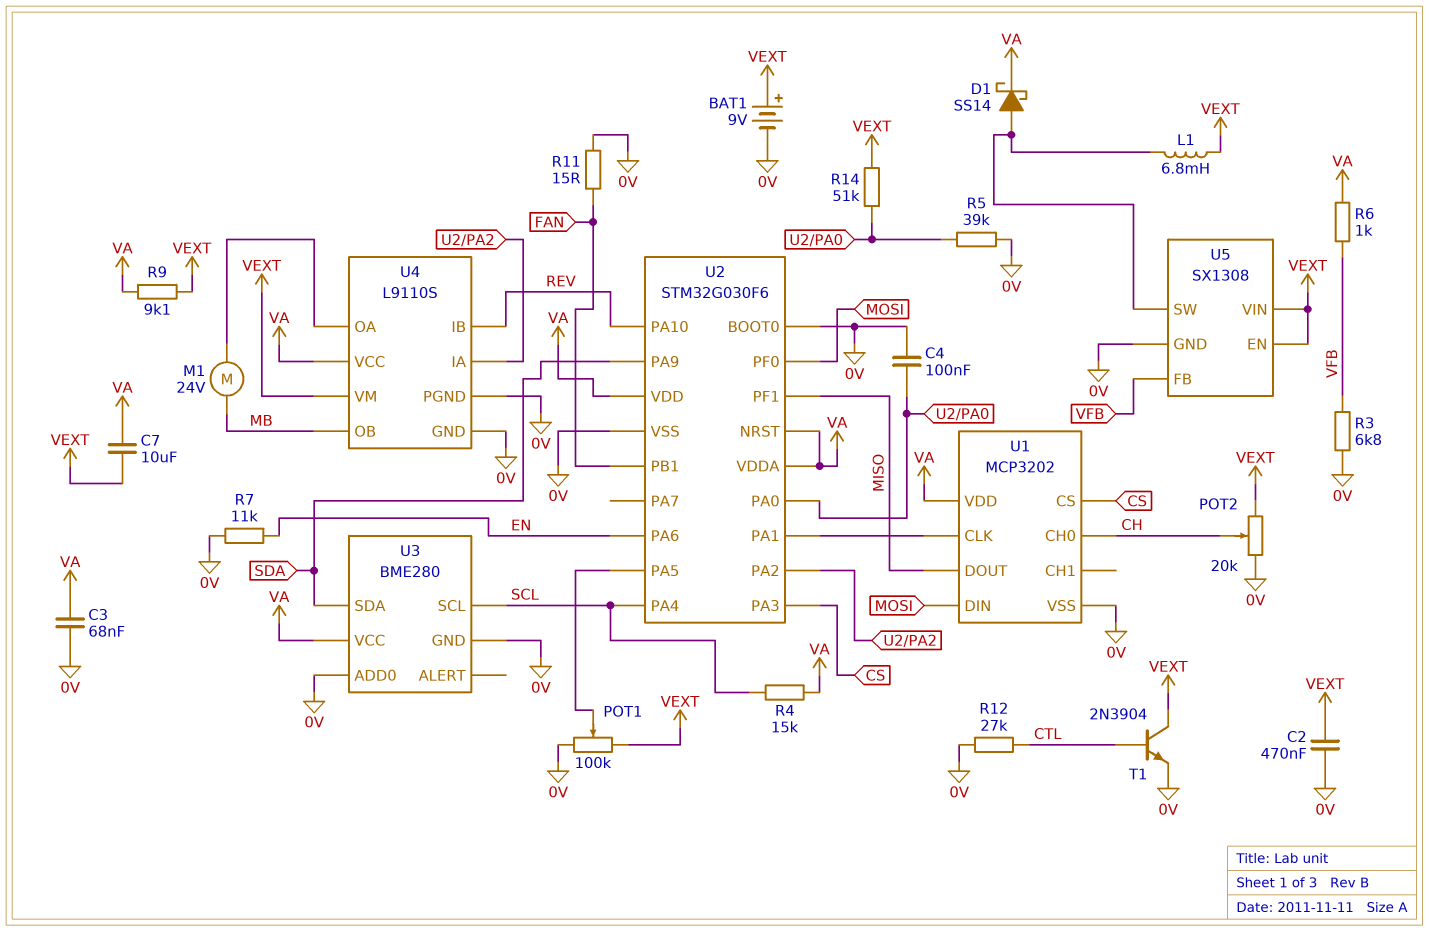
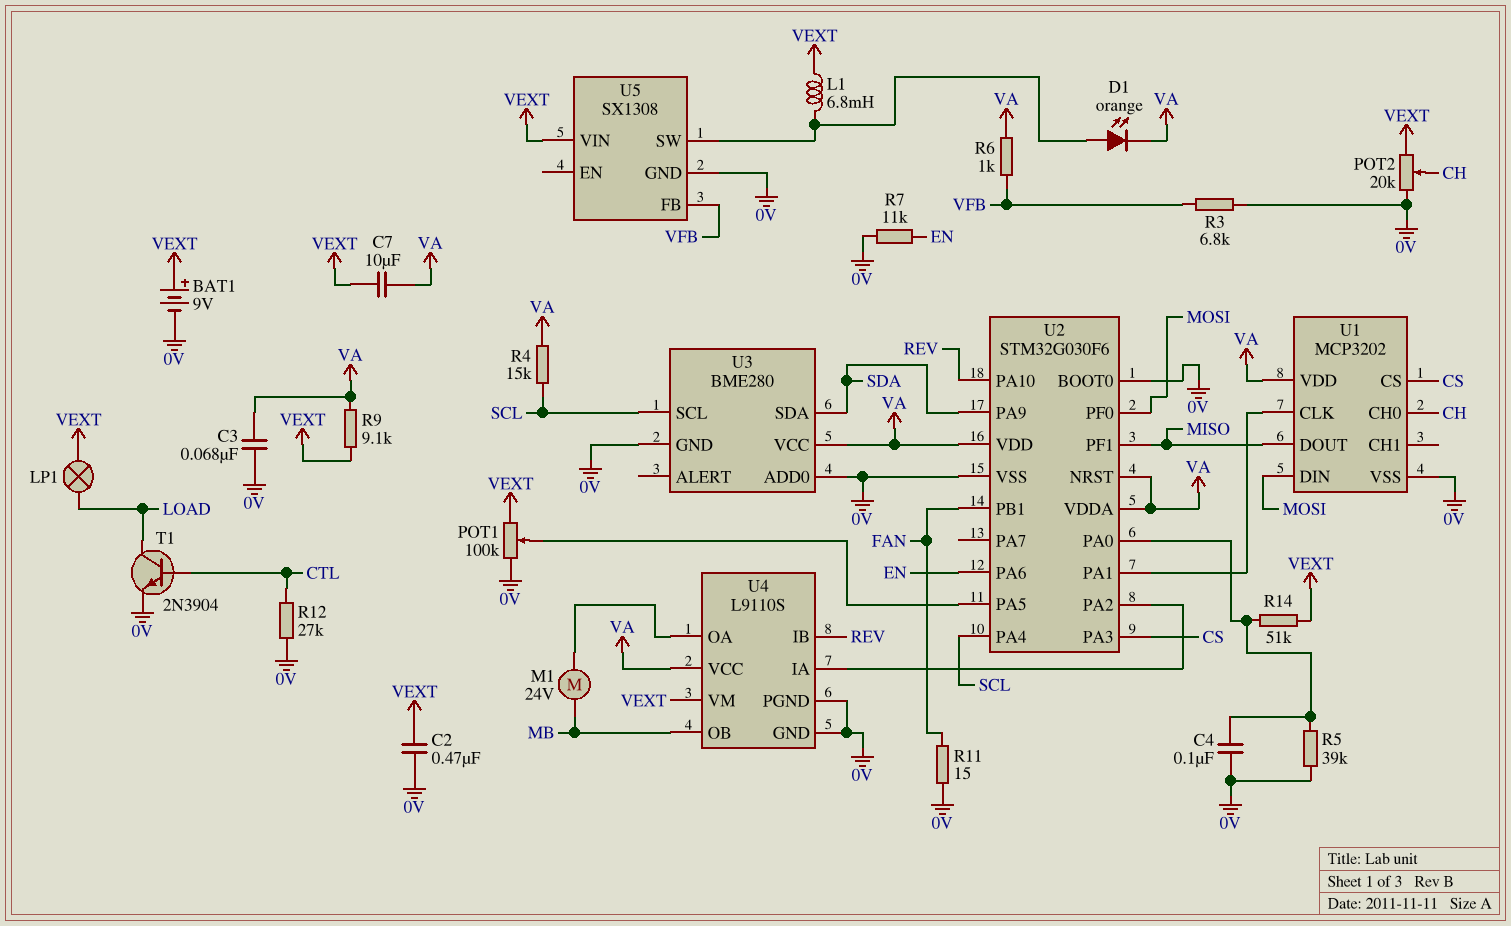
D1: schottky SS14 (A U5/SW, K VA) -> LED orange (A U5/SW, K VA)
LP1: none -> lamp (LOAD, VEXT)
T1: NPN 2N3904 (B CTL, C VEXT, E 0V) -> NPN 2N3904 (B CTL, C LOAD, E 0V)
U5 pin EN: VEXT -> none

